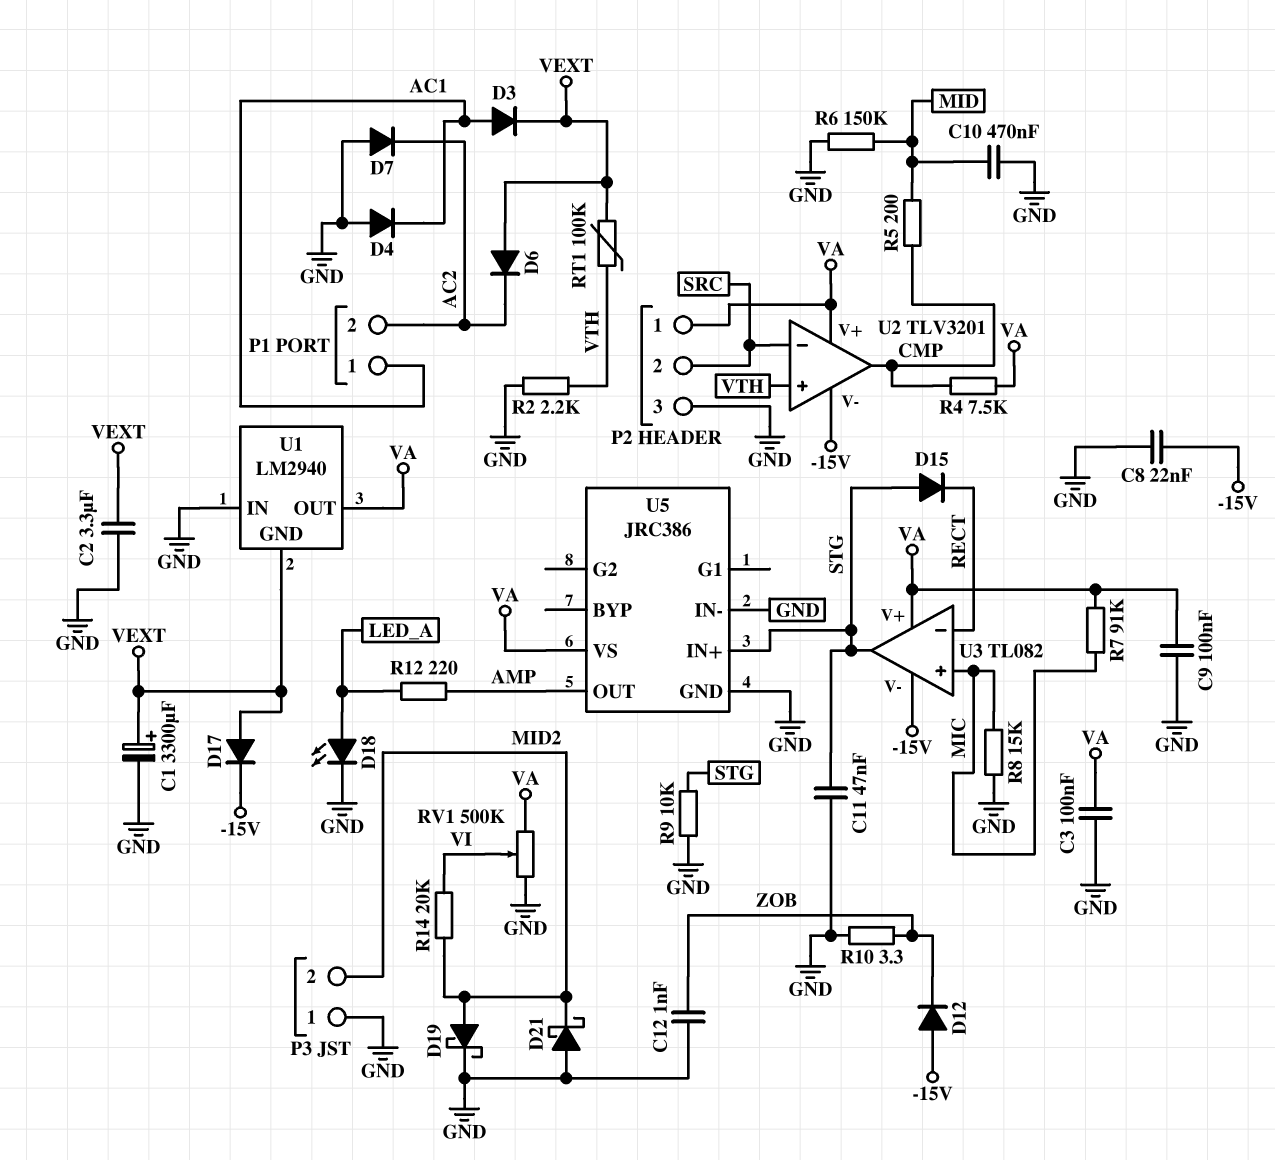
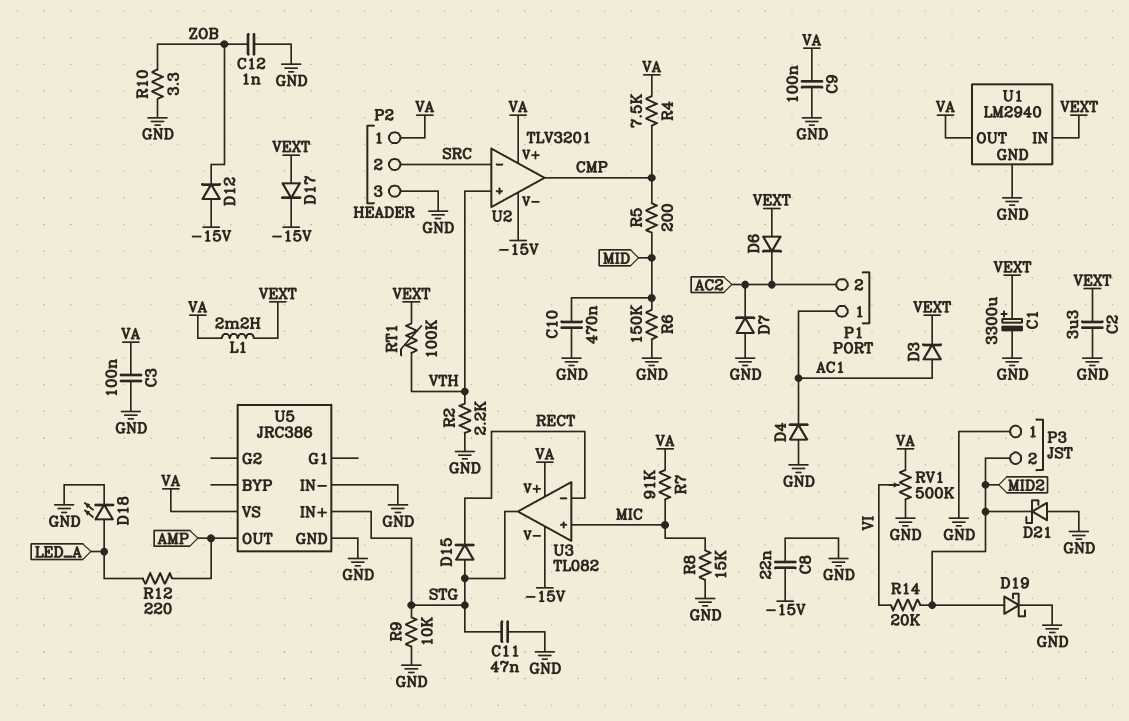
L1: none -> 2.2mH (VA, VEXT)
U1 pin GND: VEXT -> GND
U1 pin IN: GND -> VEXT

